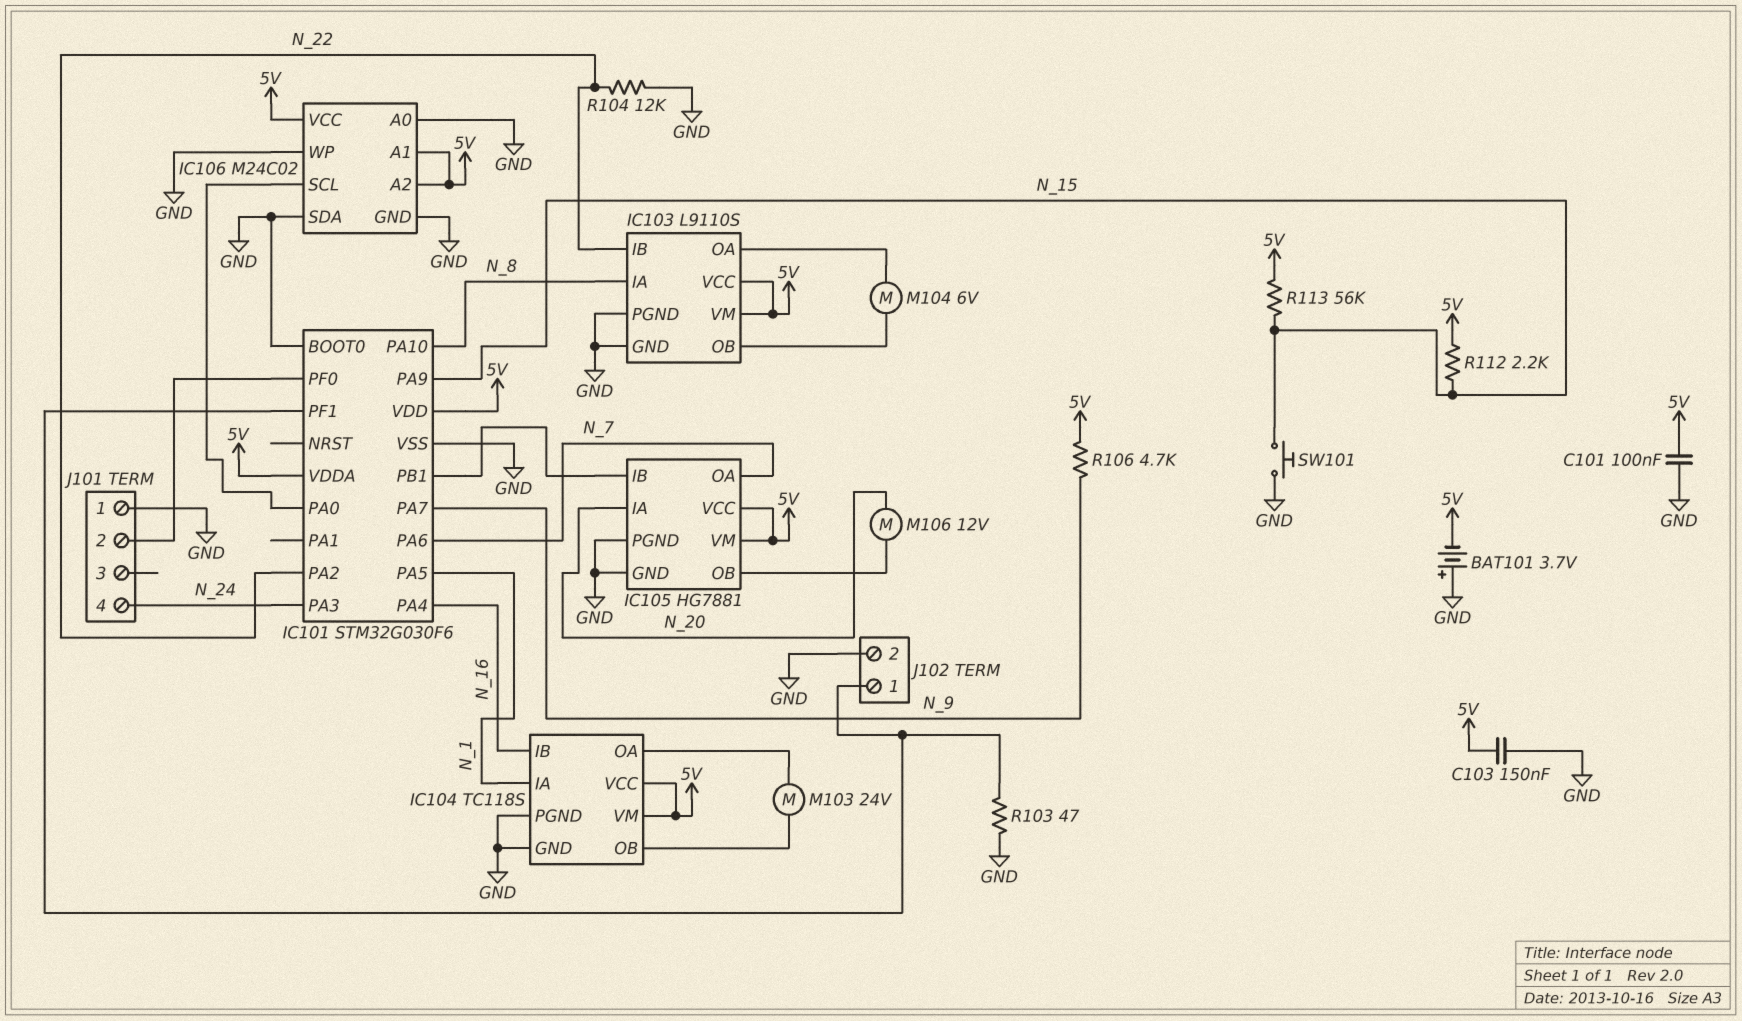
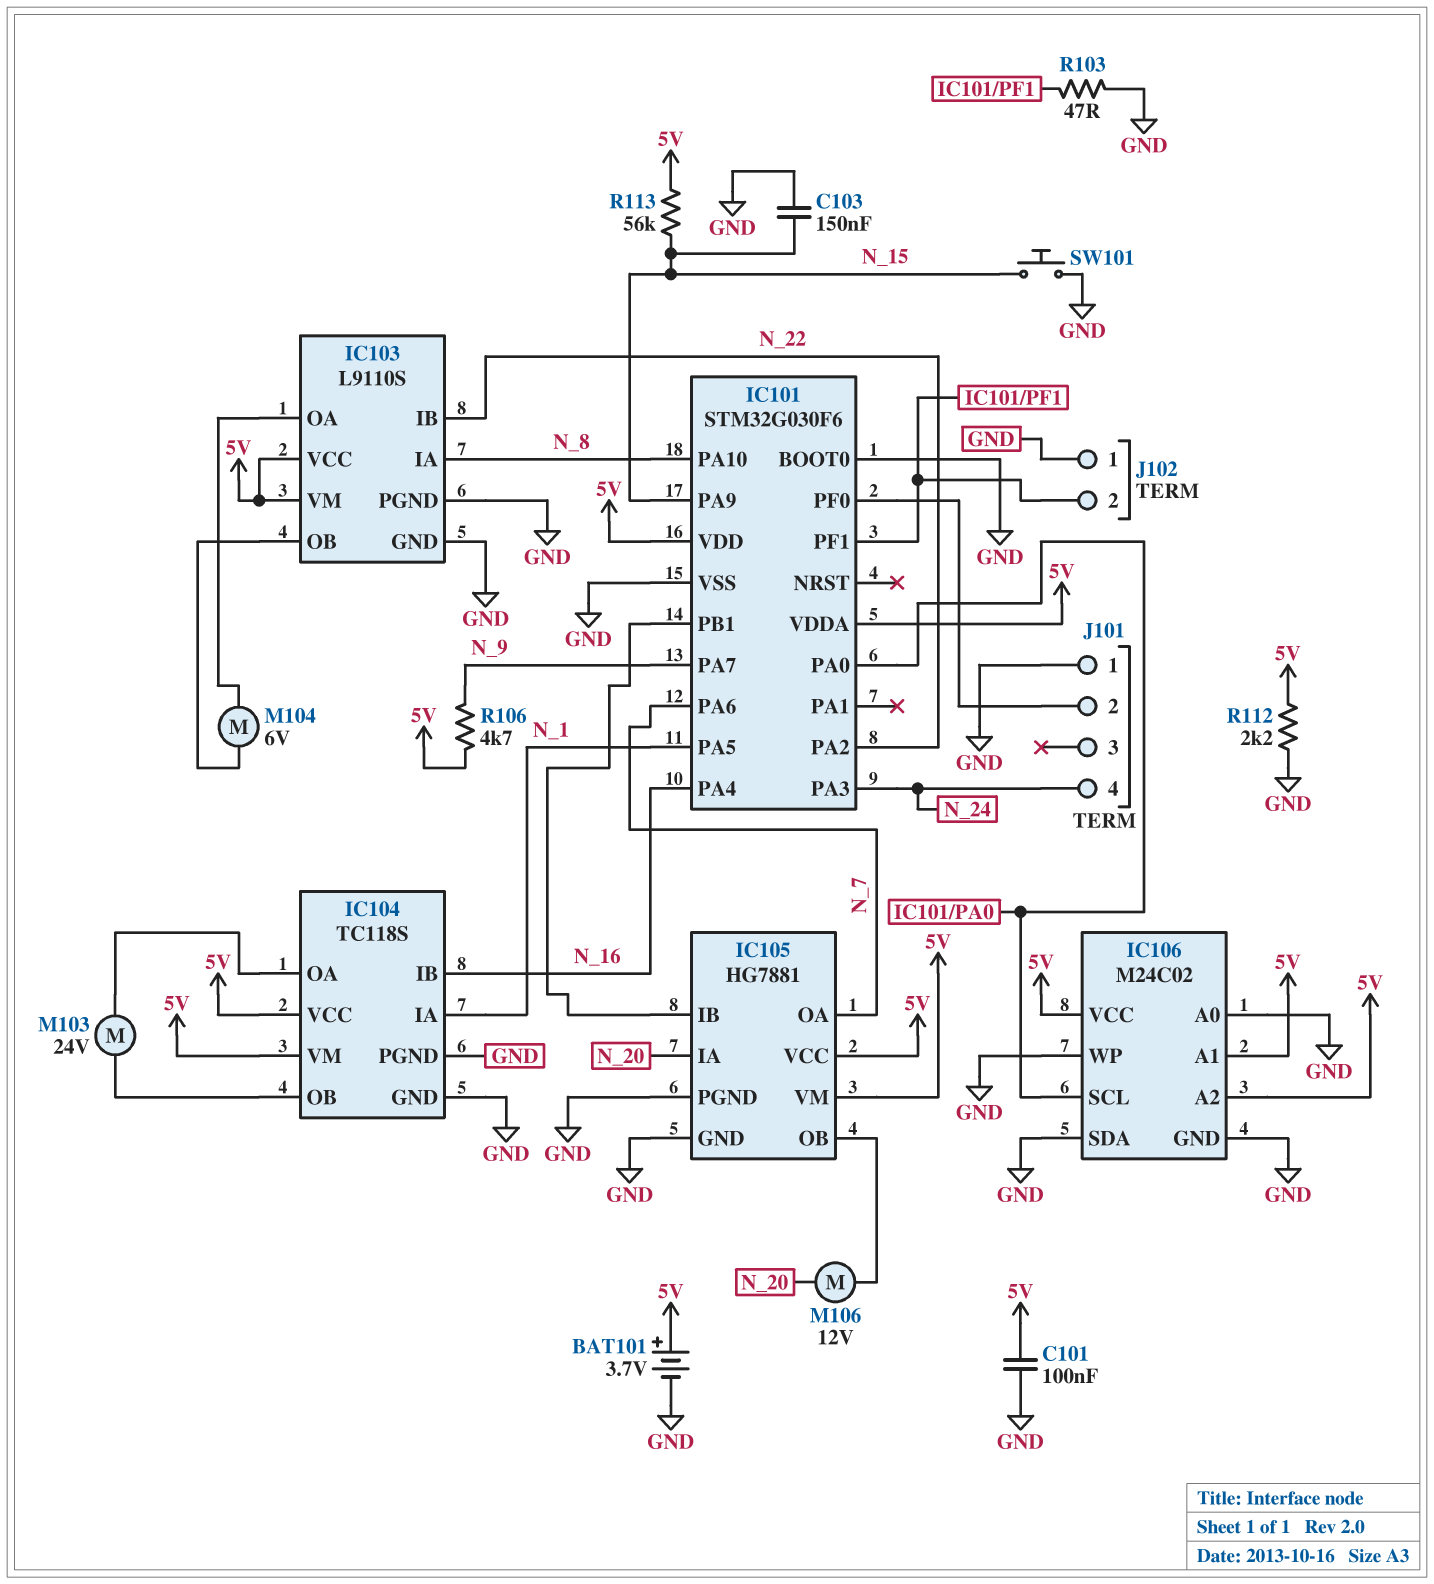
BAT101: 3.7V (plus GND, minus 5V) -> 3.7V (plus 5V, minus GND)
C103: 150nF (5V, GND) -> 150nF (GND, N_15)
J102 pin 1: IC101/PF1 -> GND
J102 pin 2: GND -> IC101/PF1
R104: 12k (GND, N_22) -> none
R112: 2.2k (5V, N_15) -> 2.2k (5V, GND)

